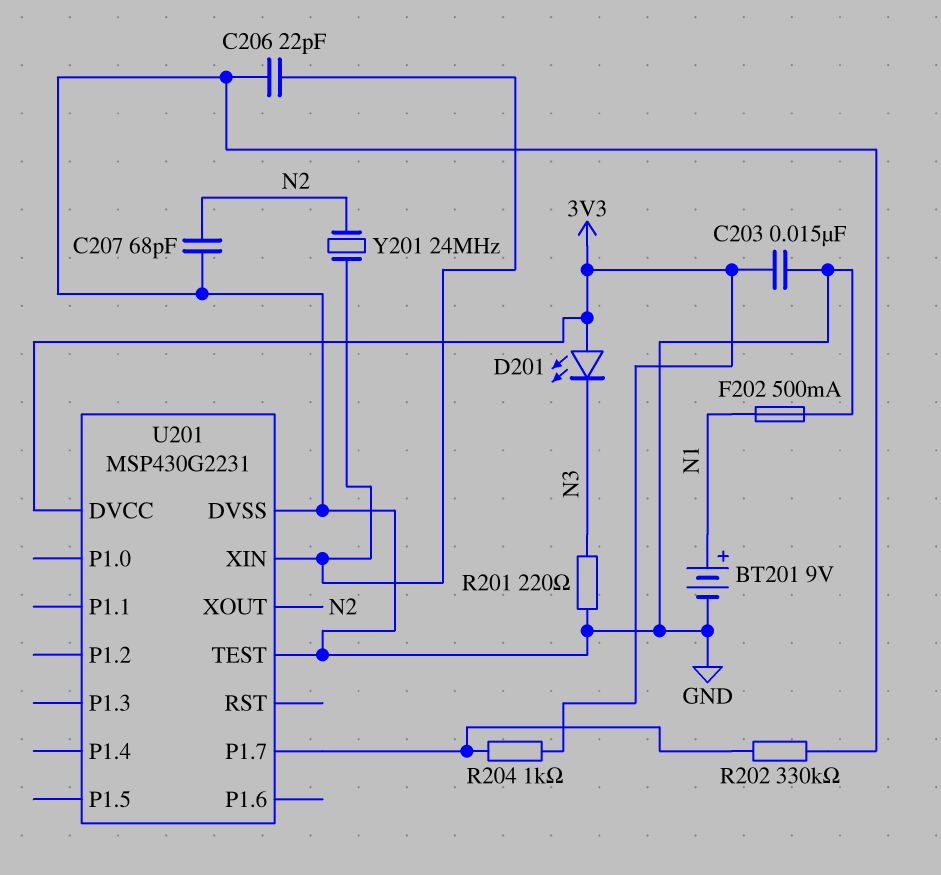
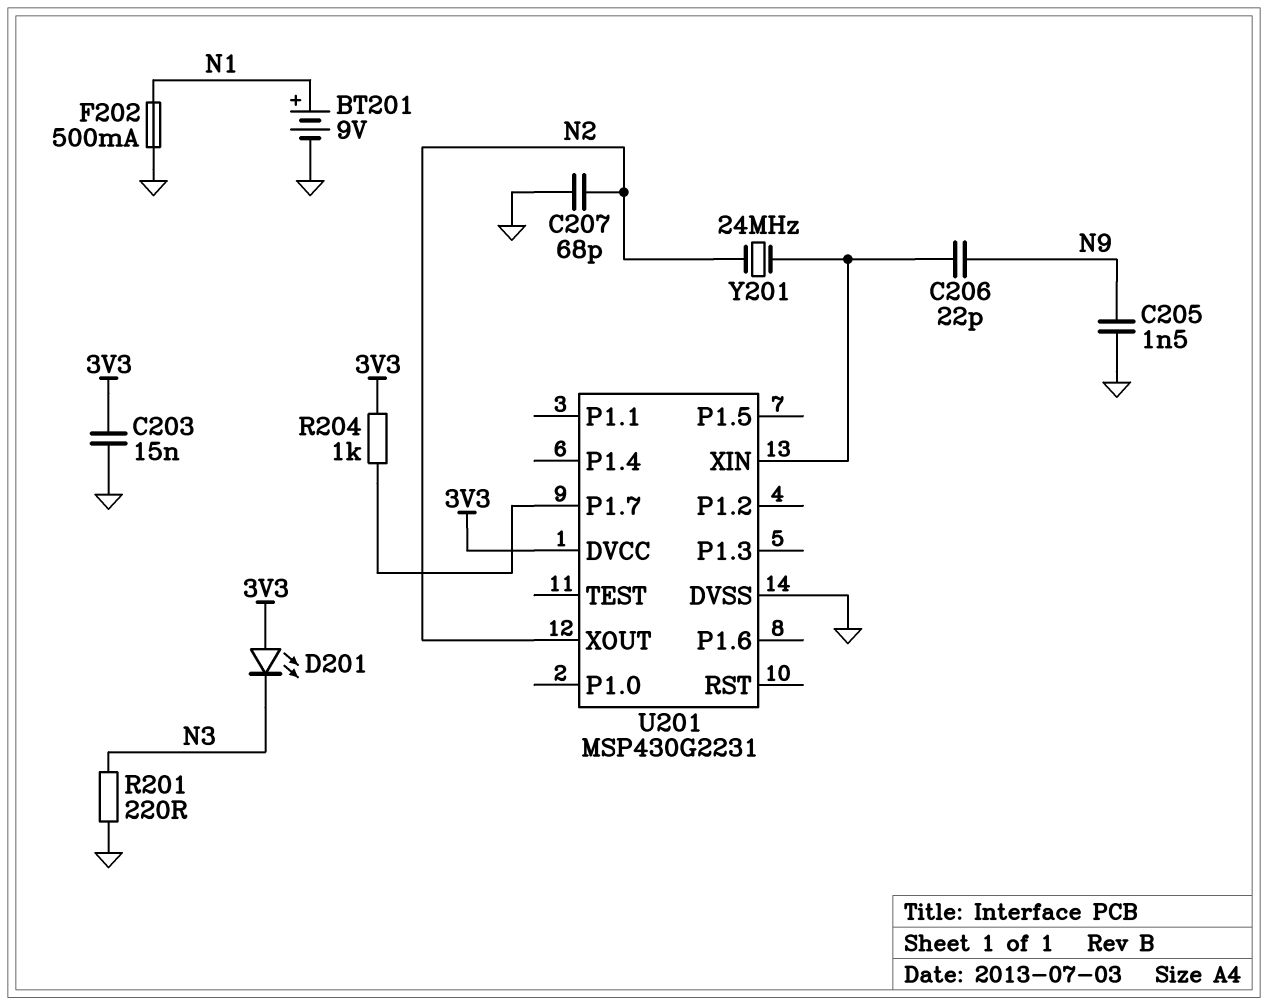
C205: none -> 1.5nF (GND, N9)
C206: 22pF (GND, U201/XIN) -> 22pF (N9, U201/XIN)
R202: 330k (GND, U201/P1.7) -> none
U201 pin TEST: GND -> none

